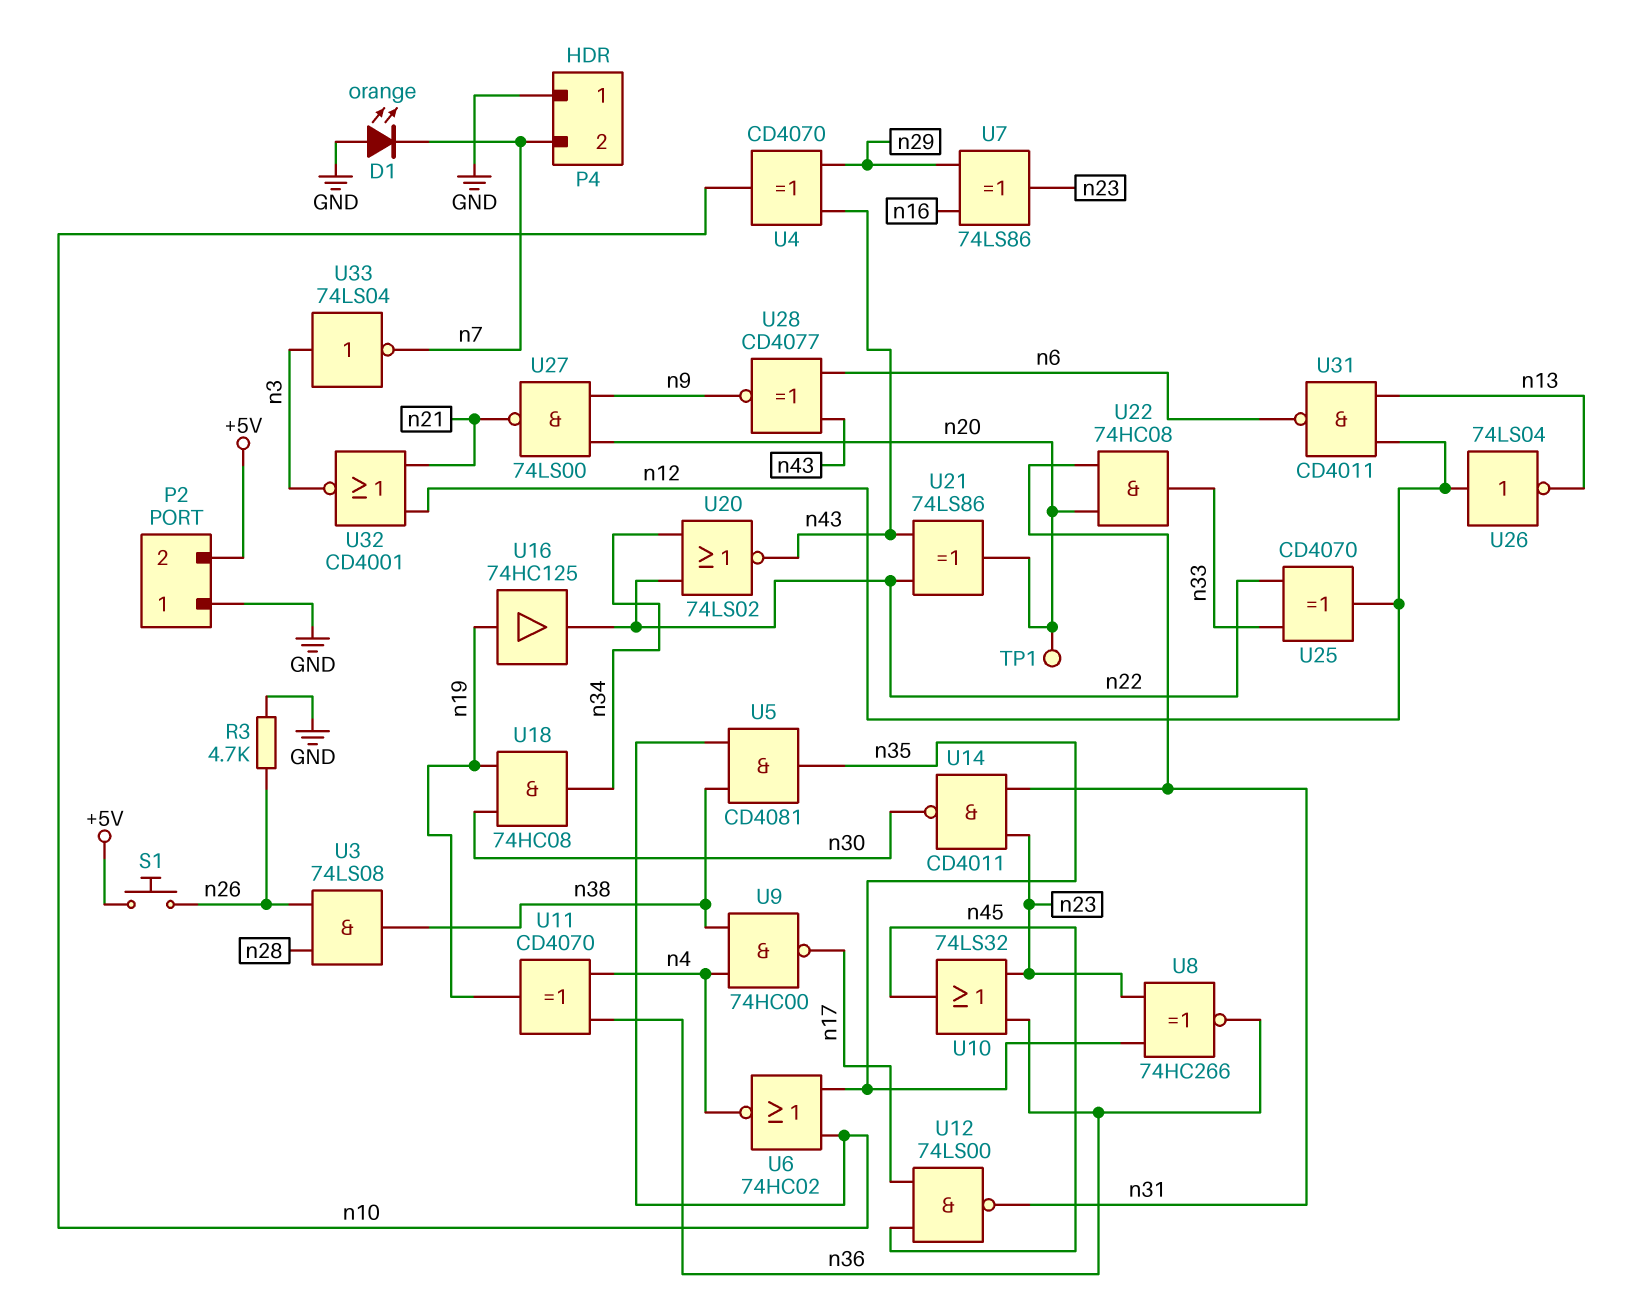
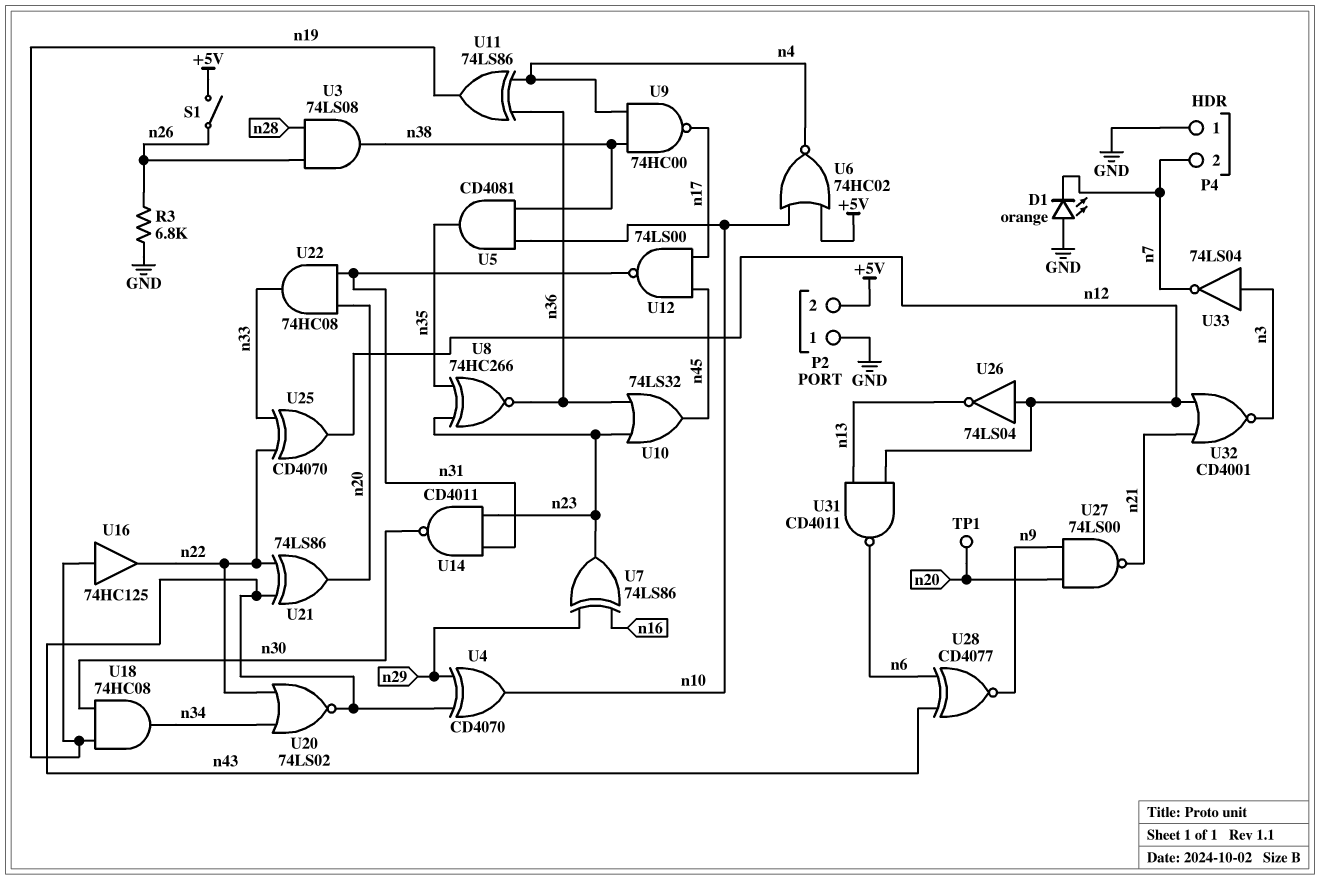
R3: 4.7k (GND, n26) -> 6.8k (GND, n26)
S1: button (+5V, n26) -> switch (+5V, n26)
U6: NOR 74HC02 (in n10, in n35, out n4) -> NOR 74HC02 (in +5V, in n10, out n4)
U11: XOR CD4070 (in n4, in n36, out n19) -> XOR 74LS86 (in n4, in n36, out n19)

